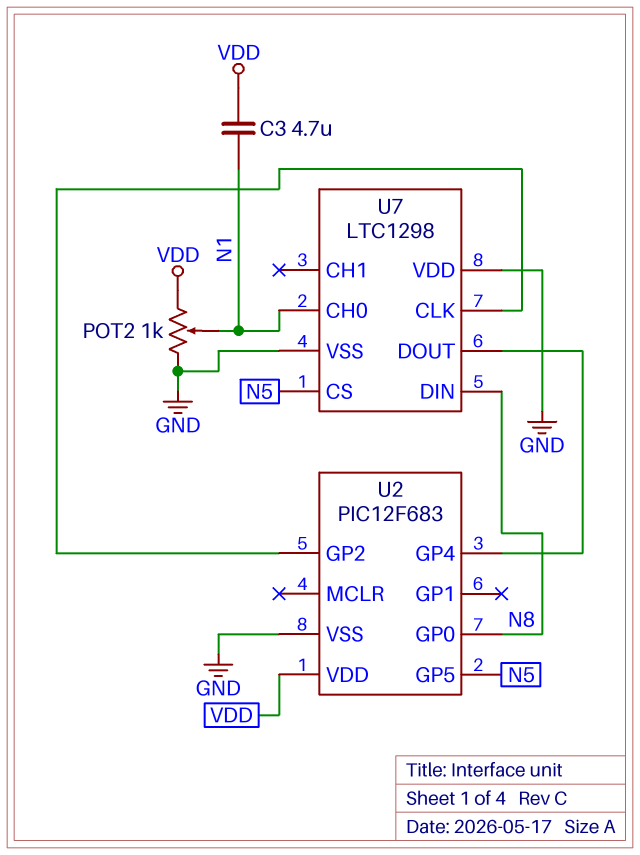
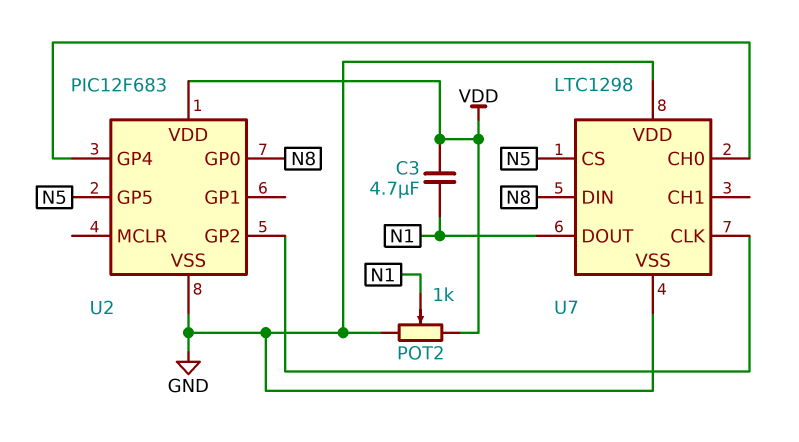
U7 pin CH0: N1 -> U2/GP4
U7 pin DOUT: U2/GP4 -> N1

